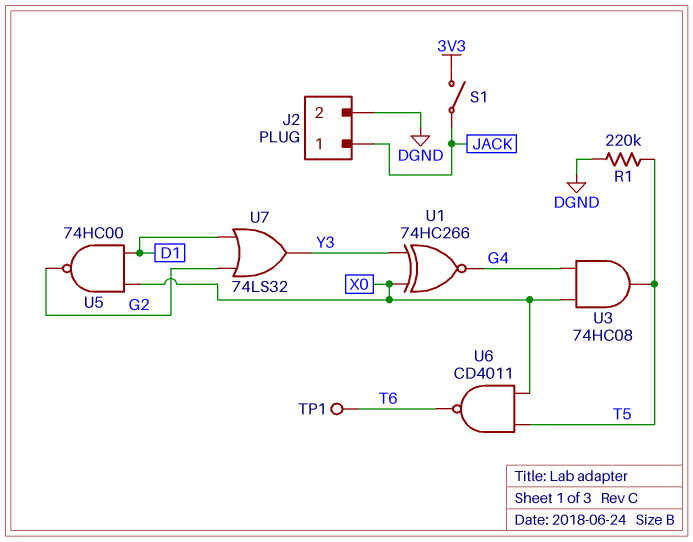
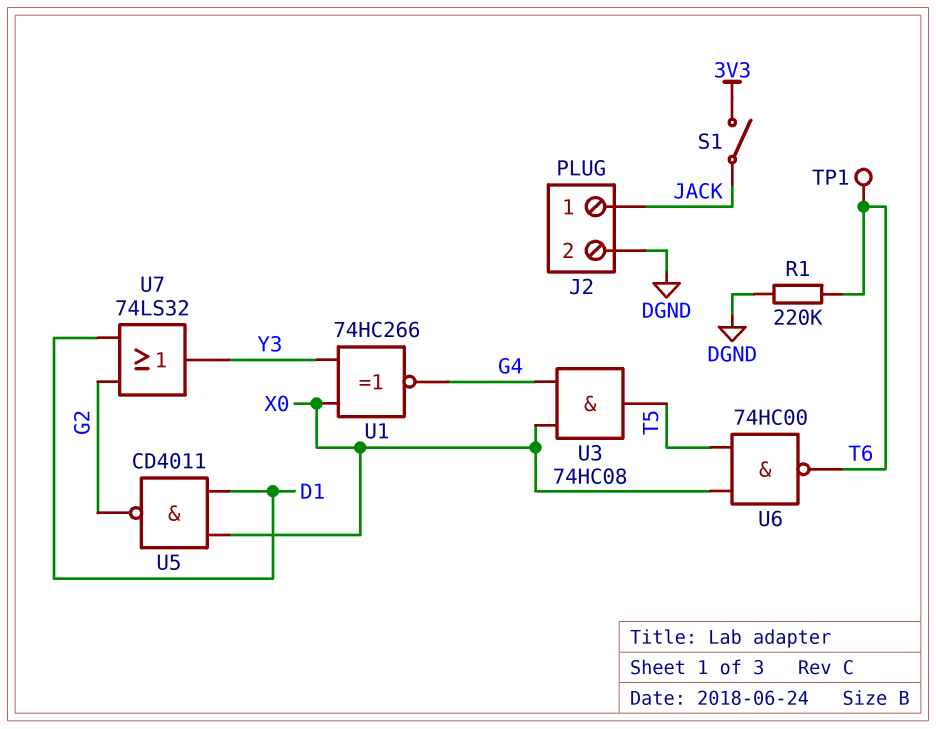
R1: 220k (DGND, T5) -> 220k (DGND, T6)
U5: NAND 74HC00 (in D1, in X0, out G2) -> NAND CD4011 (in D1, in X0, out G2)
U6: NAND CD4011 (in T5, in X0, out T6) -> NAND 74HC00 (in T5, in X0, out T6)

